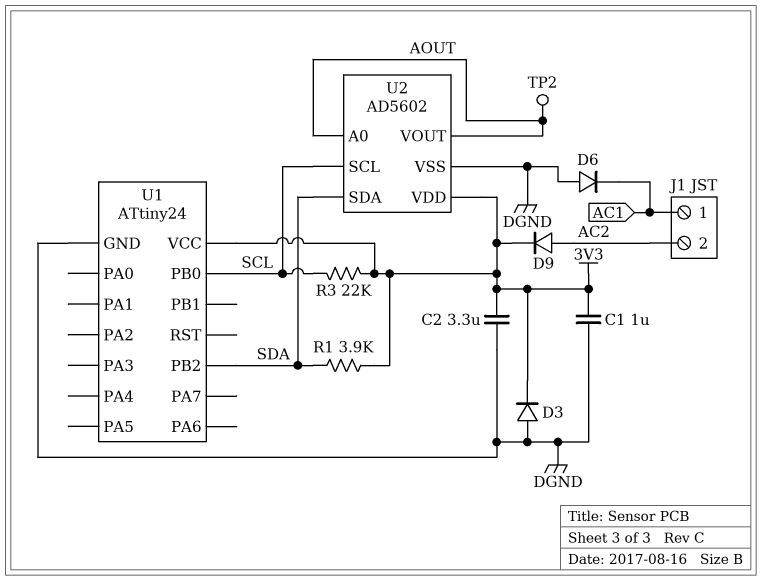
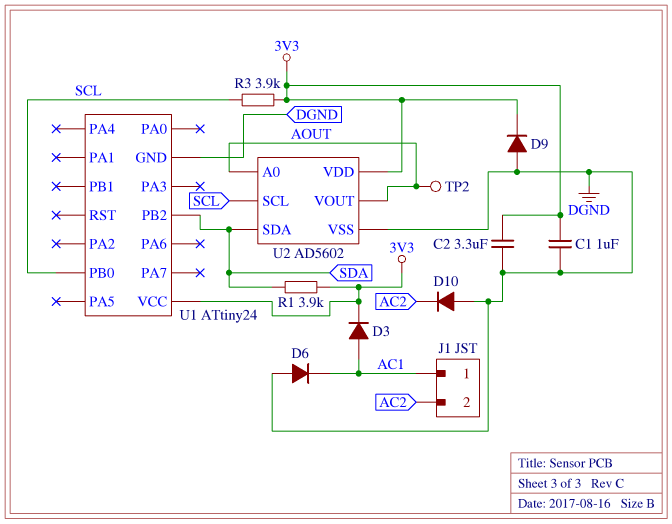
D3: diode (A DGND, K 3V3) -> diode (A AC1, K 3V3)
D9: diode (A AC2, K 3V3) -> diode (A DGND, K 3V3)
D10: none -> diode (A DGND, K AC2)
R3: 22k (3V3, SCL) -> 3.9k (3V3, SCL)

